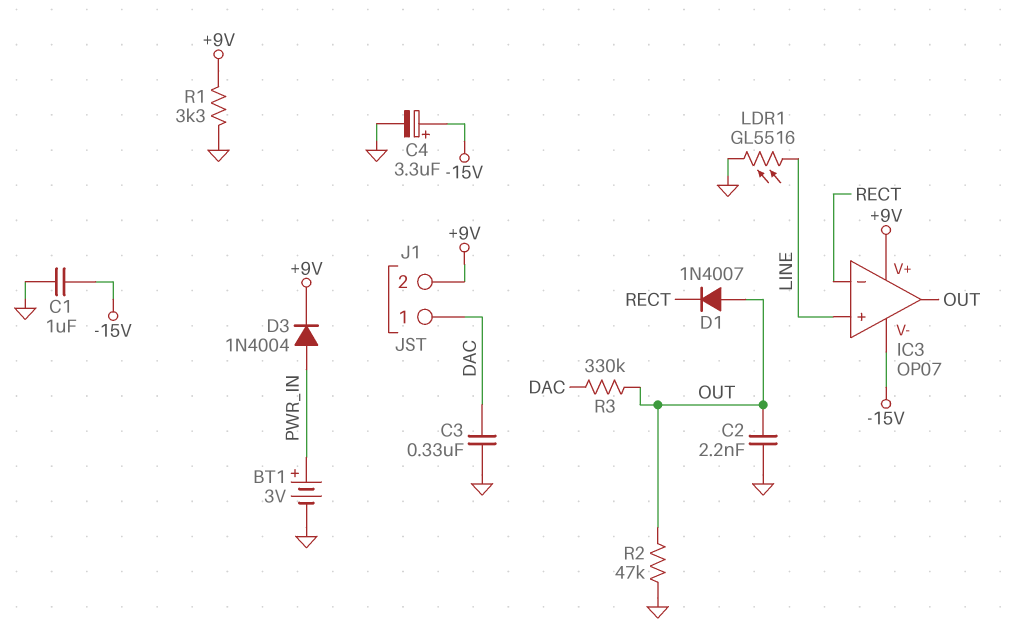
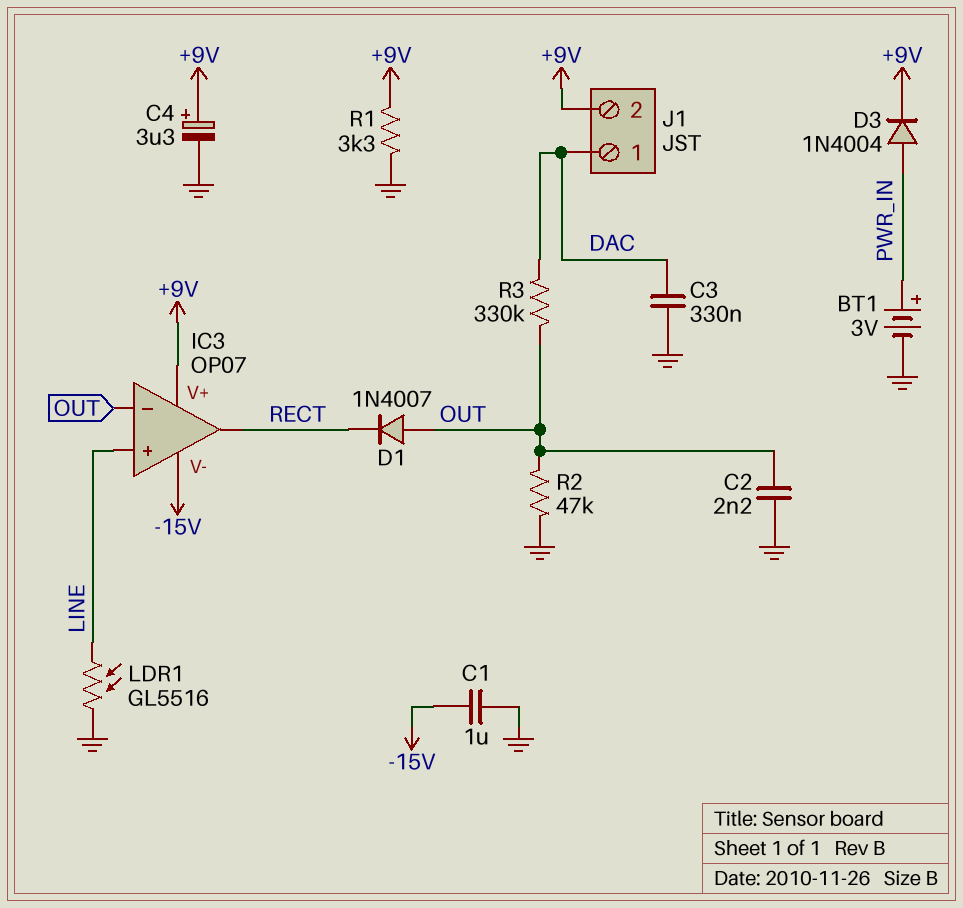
C4: 3.3uF (plus -15V, minus GND) -> 3.3uF (plus +9V, minus GND)
IC3 pin in-: RECT -> OUT
IC3 pin out: OUT -> RECT

